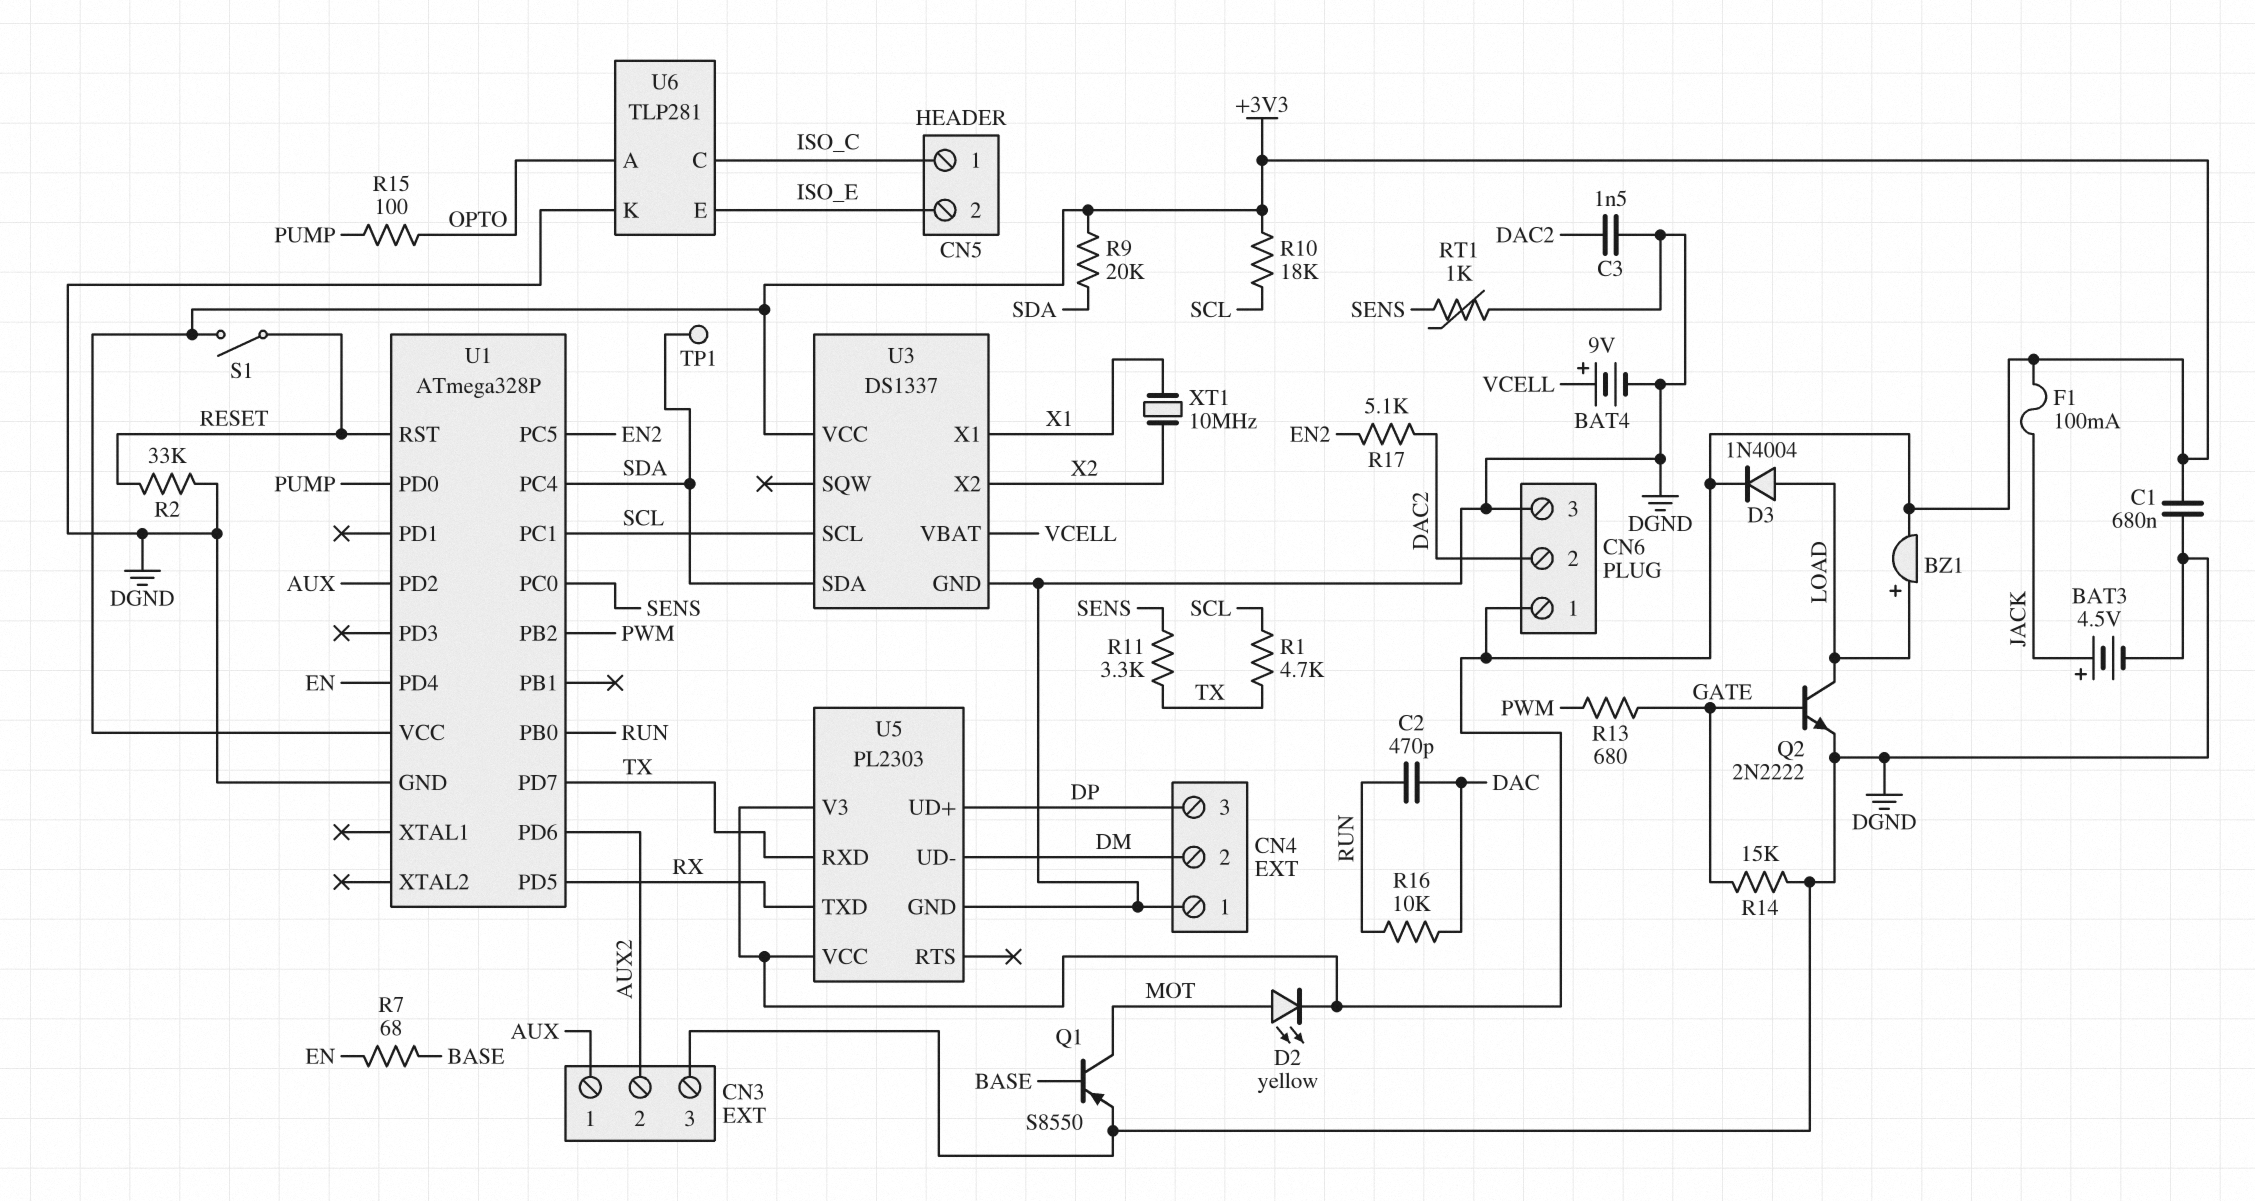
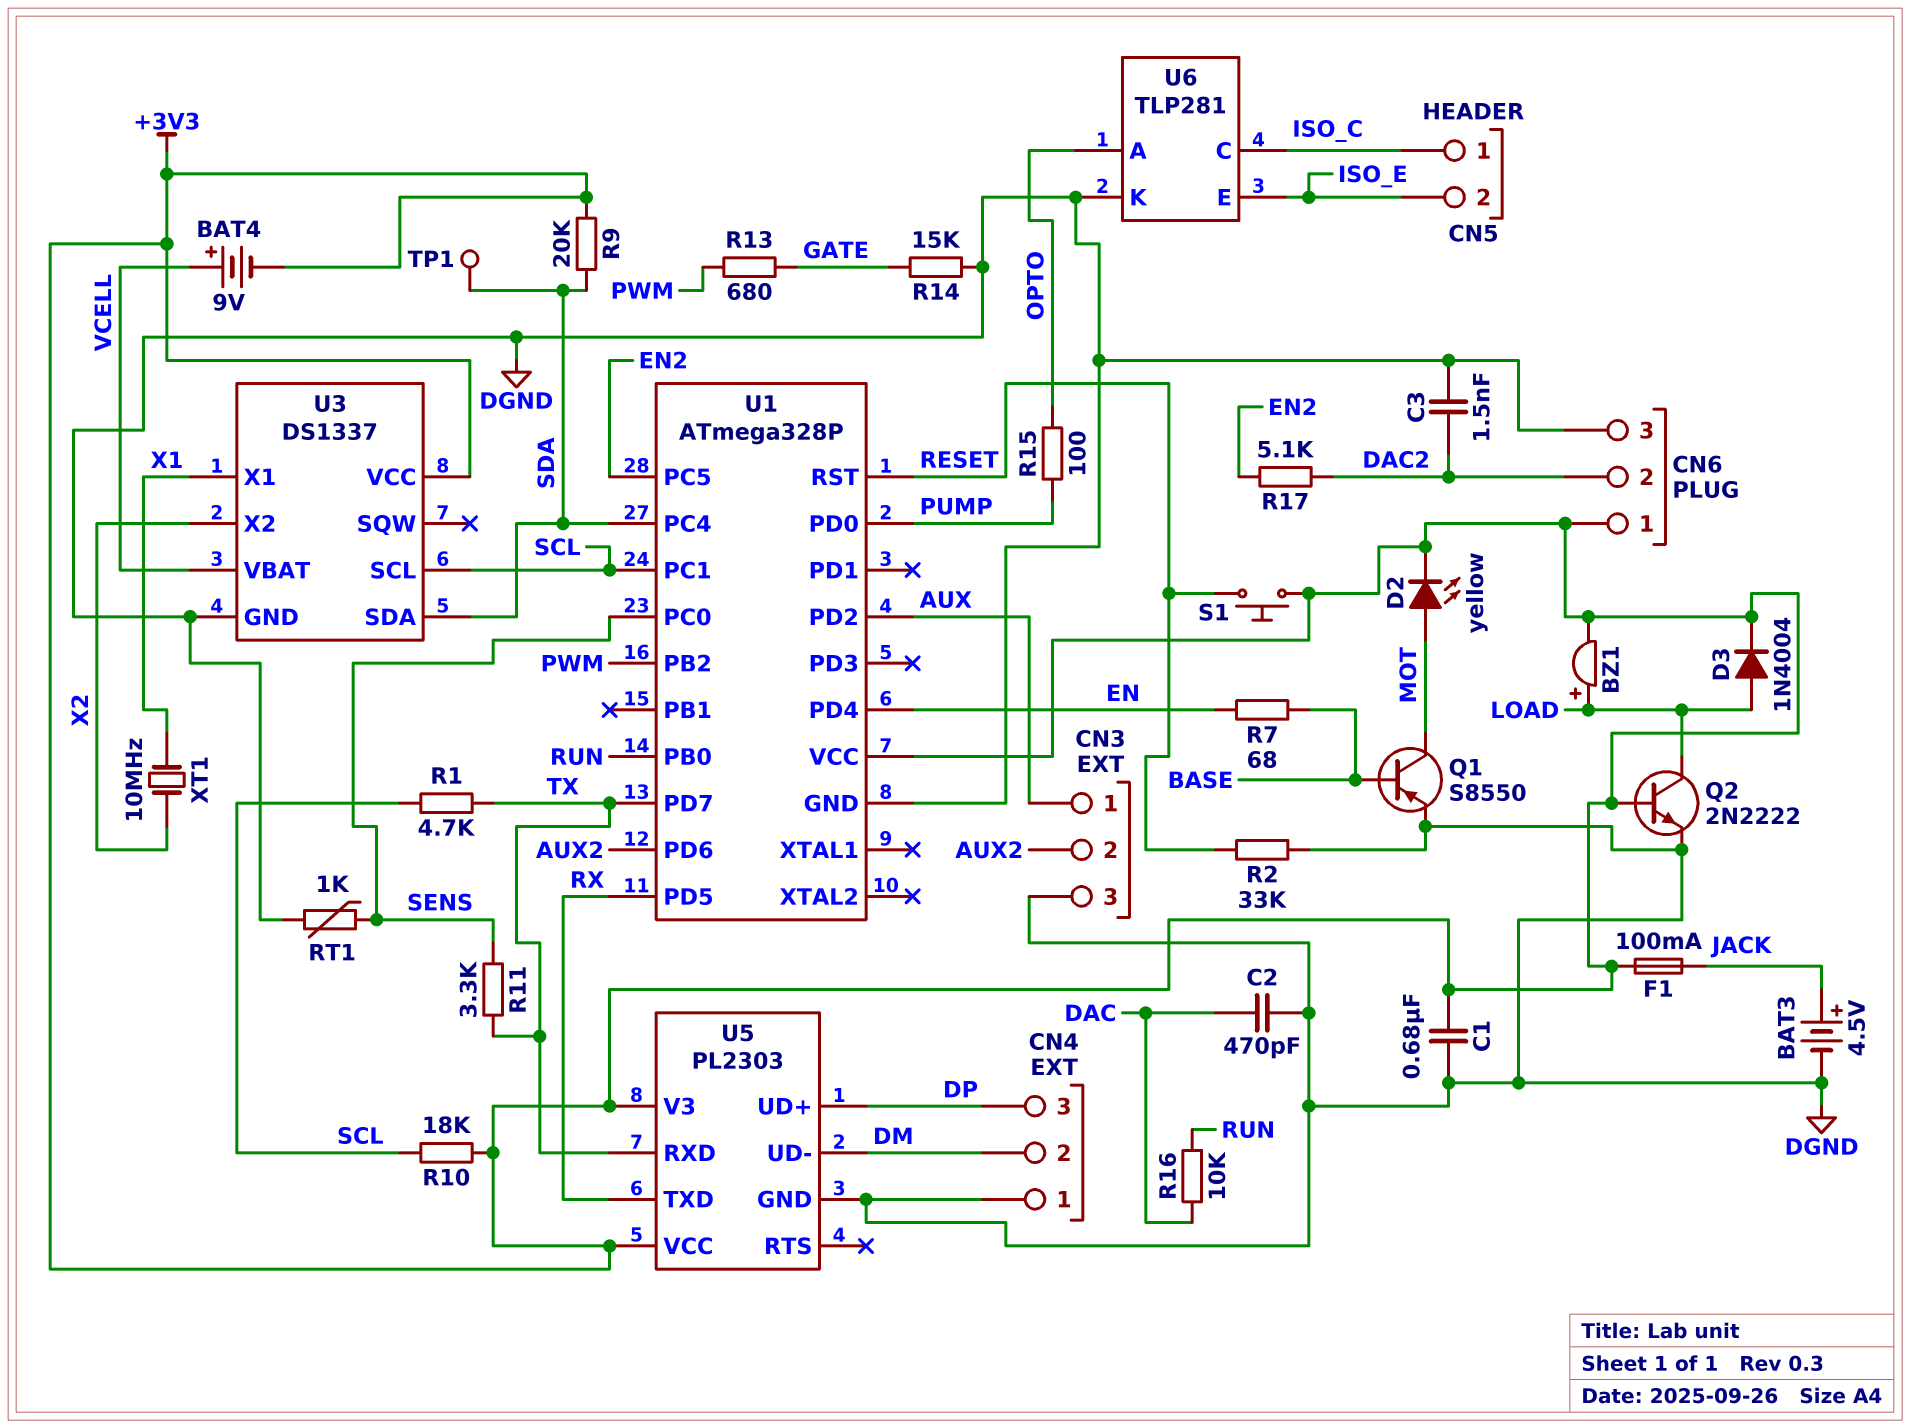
BAT4: 9V (plus VCELL, minus DGND) -> 9V (plus VCELL, minus +3V3)
C2: 470pF (DAC, RUN) -> 470pF (DAC, DGND)
Q2: NPN 2N2222 (B GATE, C LOAD, E DGND) -> NPN 2N2222 (B +3V3, C LOAD, E DGND)
S1: switch (+3V3, RESET) -> button (+3V3, RESET)

